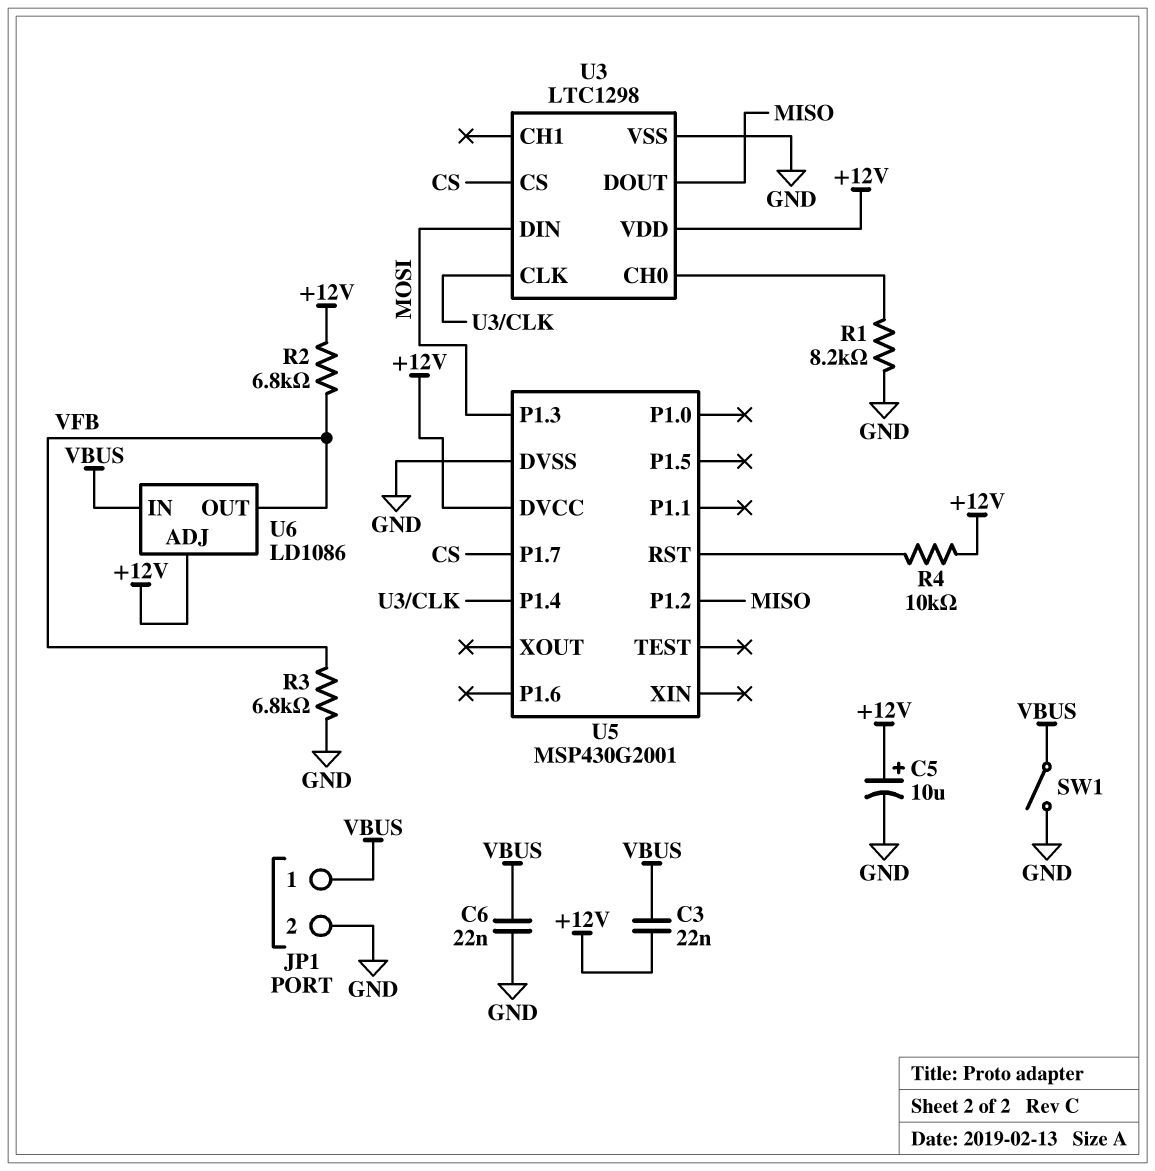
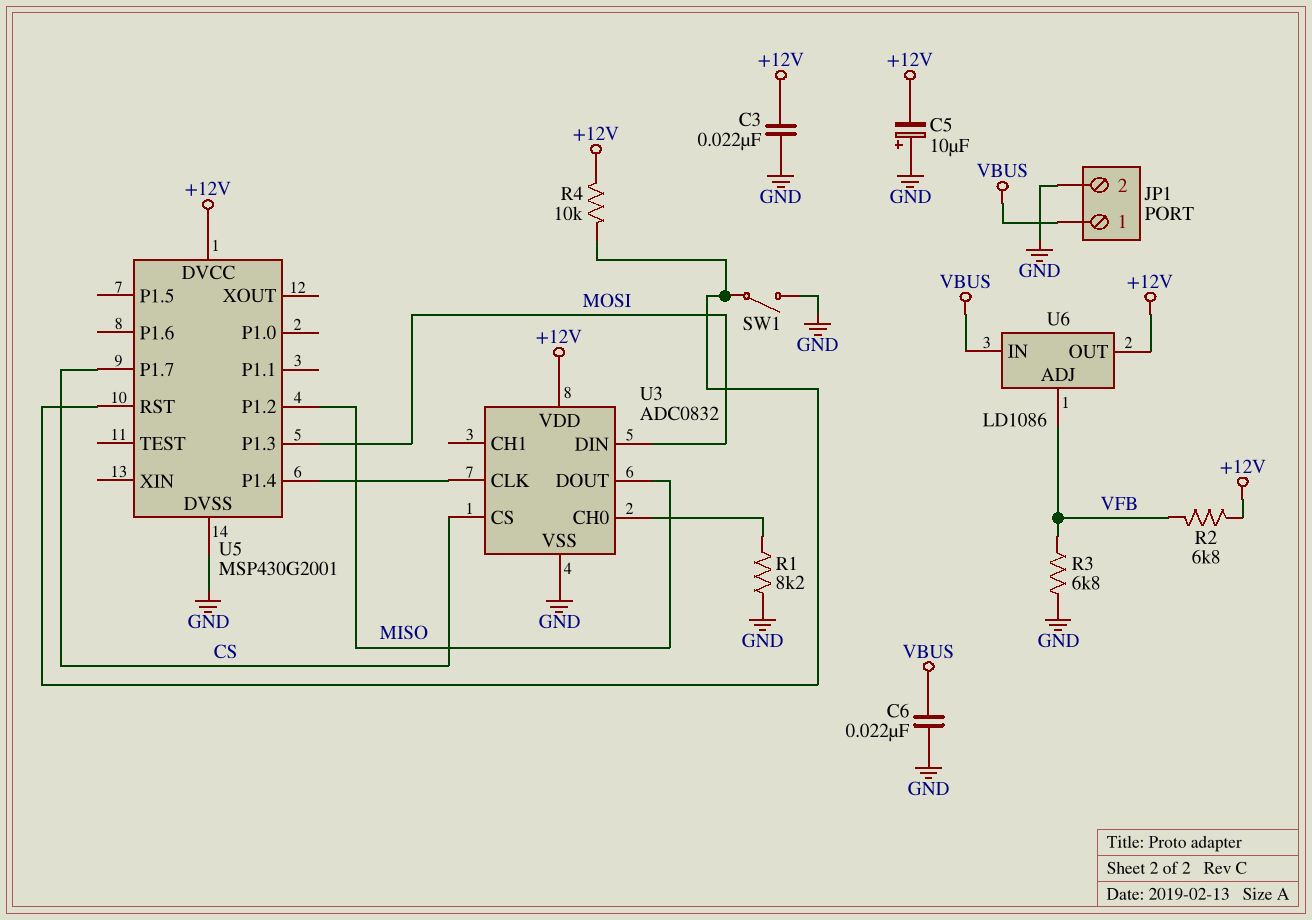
C3: 22nF (+12V, VBUS) -> 22nF (+12V, GND)
C5: 10uF (plus +12V, minus GND) -> 10uF (plus GND, minus +12V)
SW1: switch (GND, VBUS) -> switch (GND, U5/RST)
U3: LTC1298 -> ADC0832
U6 pin ADJ: +12V -> VFB
U6 pin OUT: VFB -> +12V

